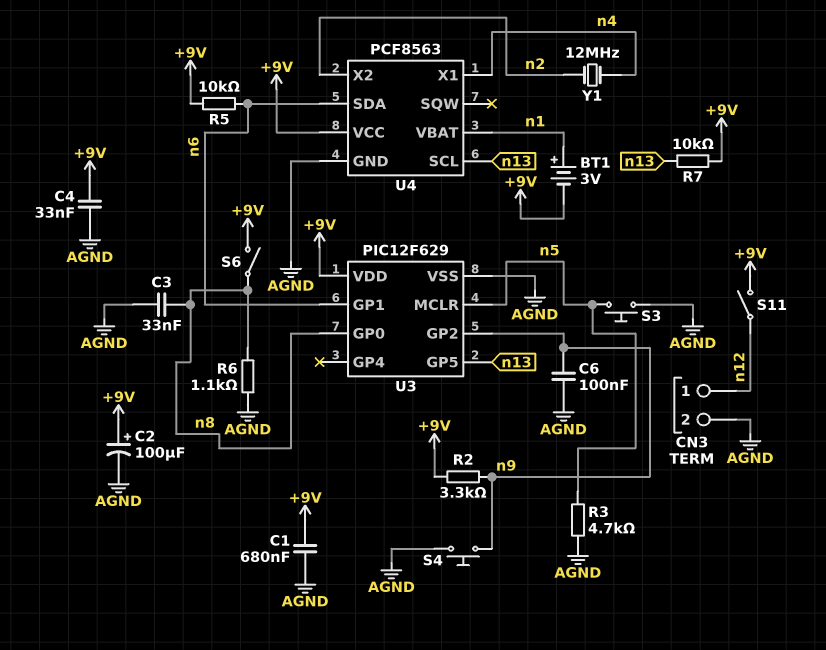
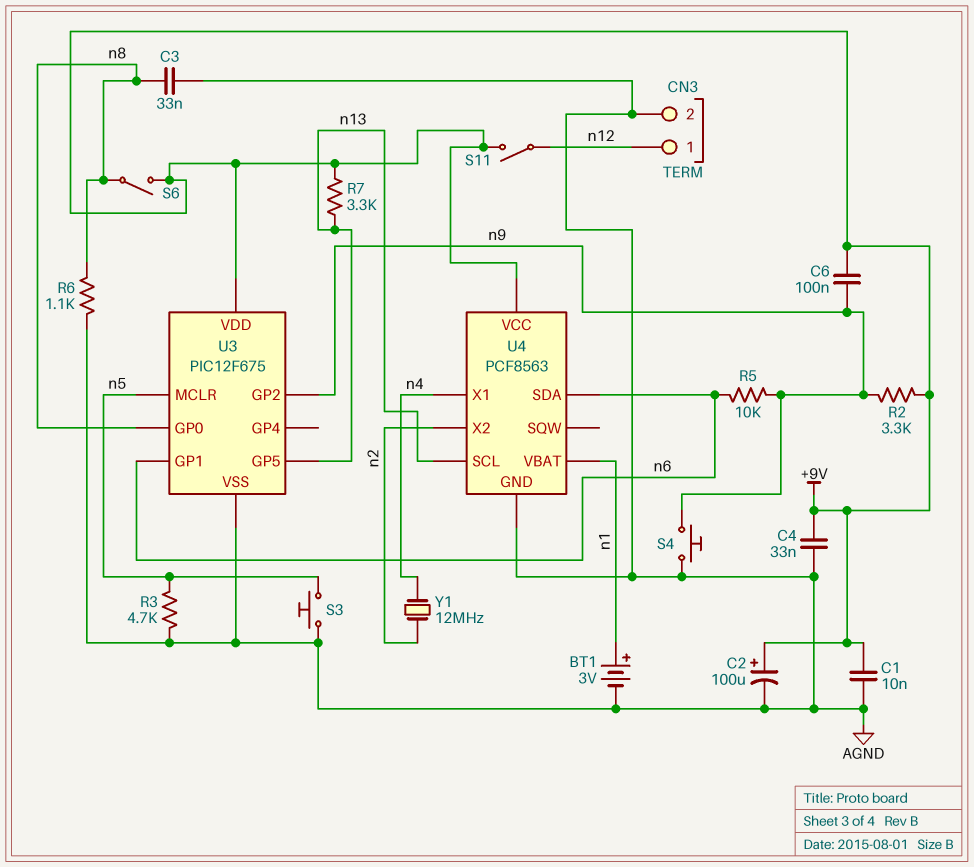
BT1: 3V (plus n1, minus +9V) -> 3V (plus n1, minus AGND)
C1: 680nF (+9V, AGND) -> 10nF (+9V, AGND)
C6: 100nF (AGND, n9) -> 100nF (+9V, n9)
R5: 10k (+9V, n6) -> 10k (n6, n9)
R7: 10k (+9V, n13) -> 3.3k (+9V, n13)
U3: PIC12F629 -> PIC12F675

